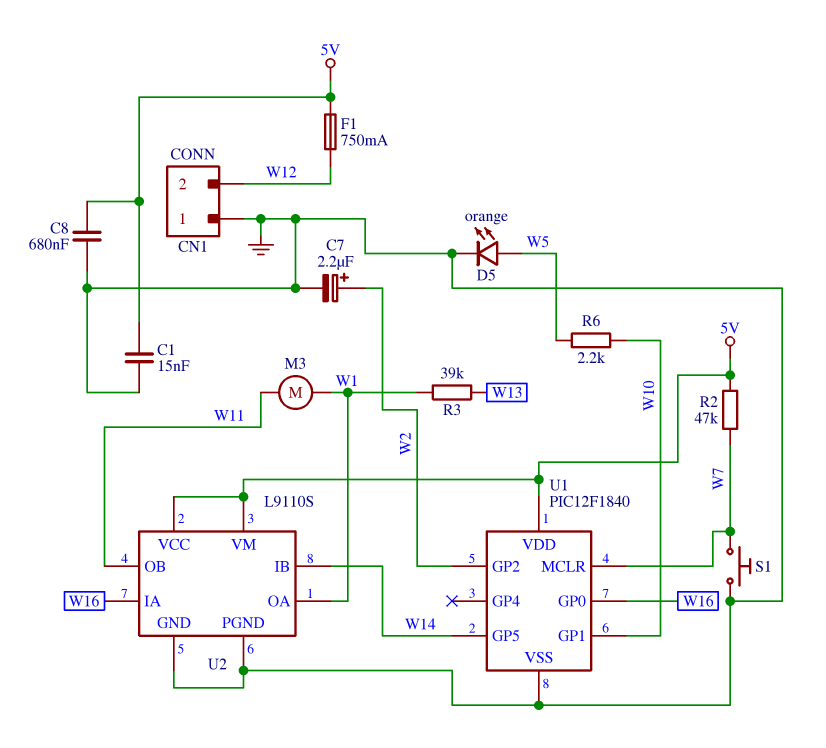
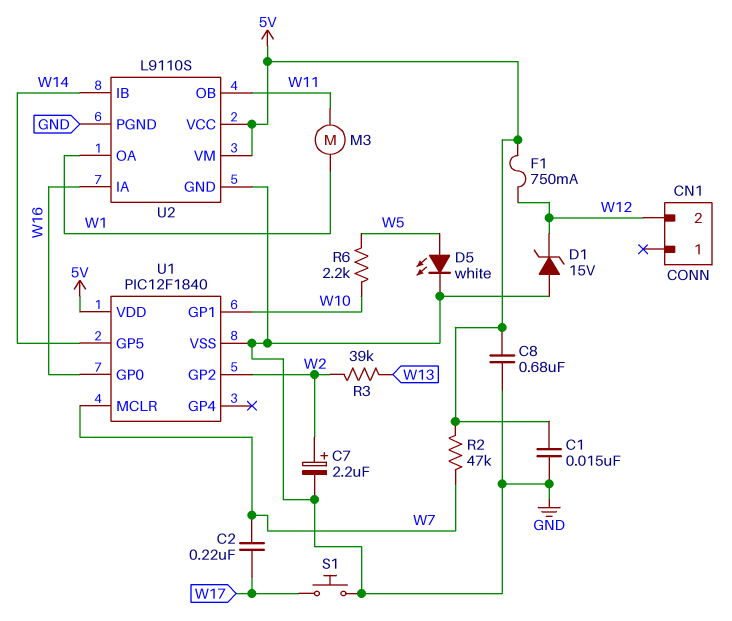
C2: none -> 220nF (W7, W17)
CN1 pin 1: GND -> none
D1: none -> zener 15V (A GND, K W12)
D5: LED orange (A W5, K GND) -> LED white (A W5, K GND)
R3: 39k (W1, W13) -> 39k (W2, W13)
S1: button (GND, W7) -> button (GND, W17)

